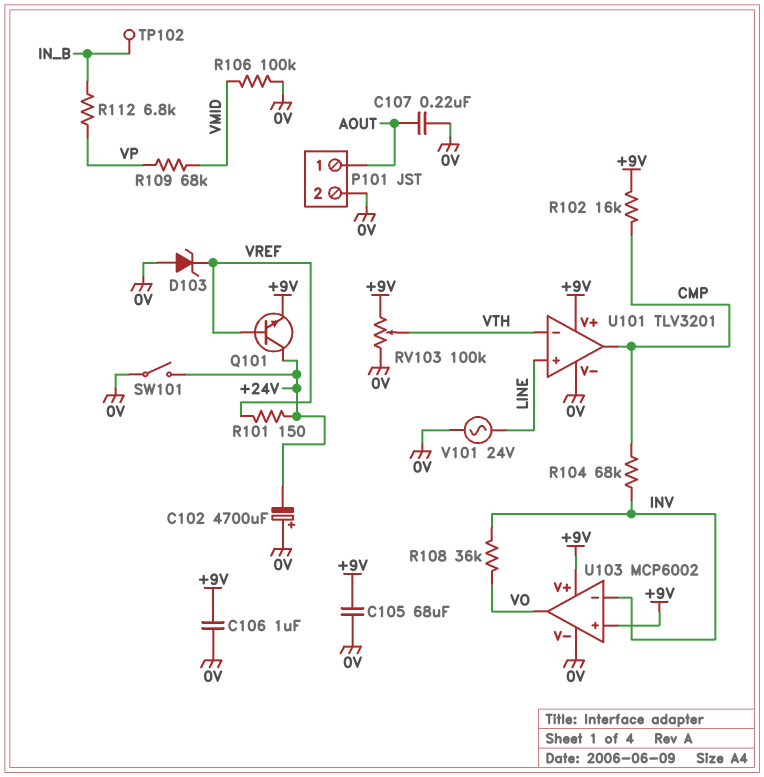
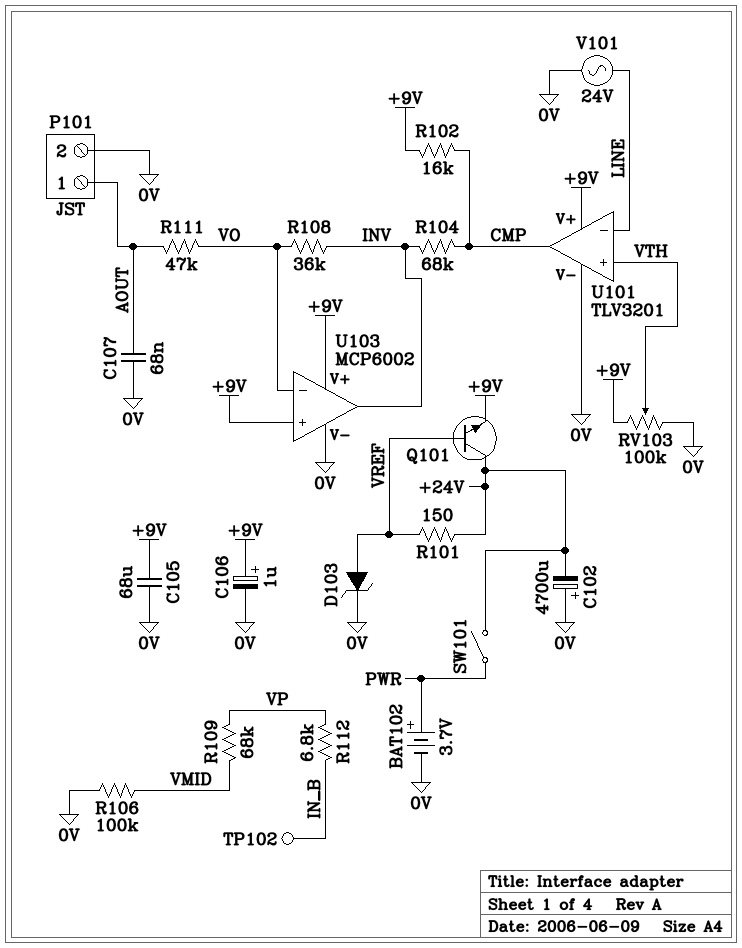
BAT102: none -> 3.7V (plus PWR, minus 0V)
C106: 1uF (+9V, 0V) -> 1uF (plus +9V, minus 0V)
C107: 220nF (0V, AOUT) -> 68nF (0V, AOUT)
D103: zener (A 0V, K VREF) -> zener (A VREF, K 0V)
R111: none -> 47k (AOUT, VO)
SW101: switch (+24V, 0V) -> switch (+24V, PWR)
U101 pin in+: LINE -> VTH
U101 pin in-: VTH -> LINE
U103 pin in-: INV -> VO
U103 pin out: VO -> INV

